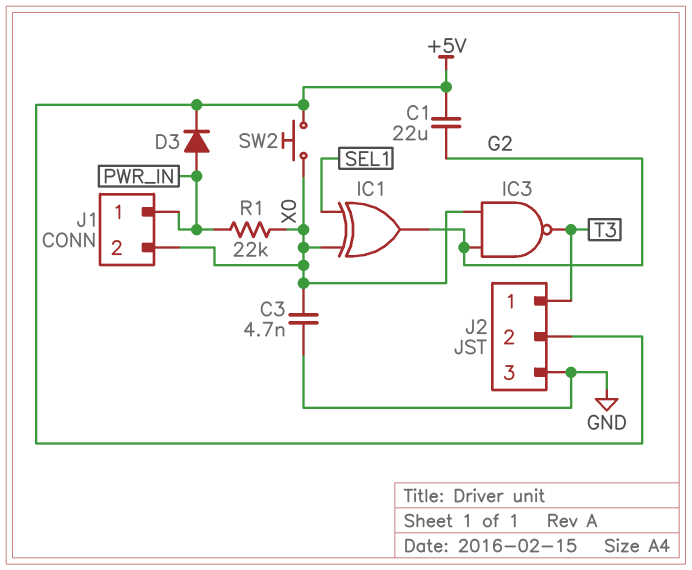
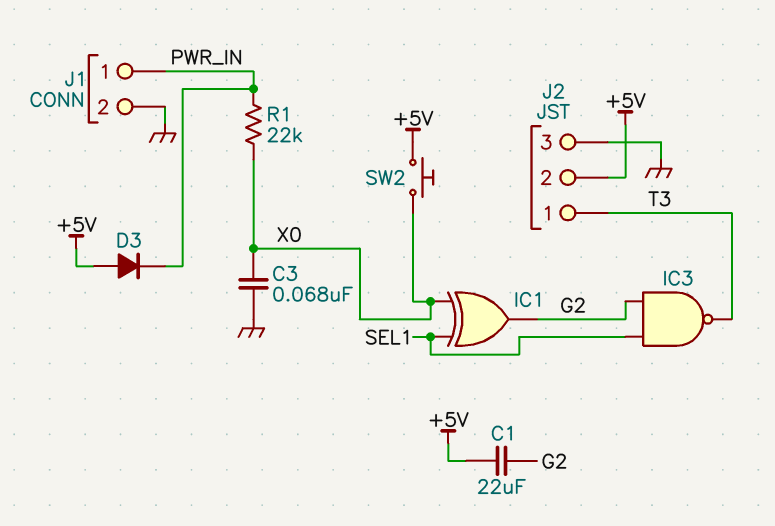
C3: 4.7nF (GND, X0) -> 68nF (GND, X0)
D3: diode (A PWR_IN, K +5V) -> diode (A +5V, K PWR_IN)
IC3: NAND (in G2, in X0, out T3) -> NAND (in G2, in SEL1, out T3)
J1 pin 2: X0 -> GND

